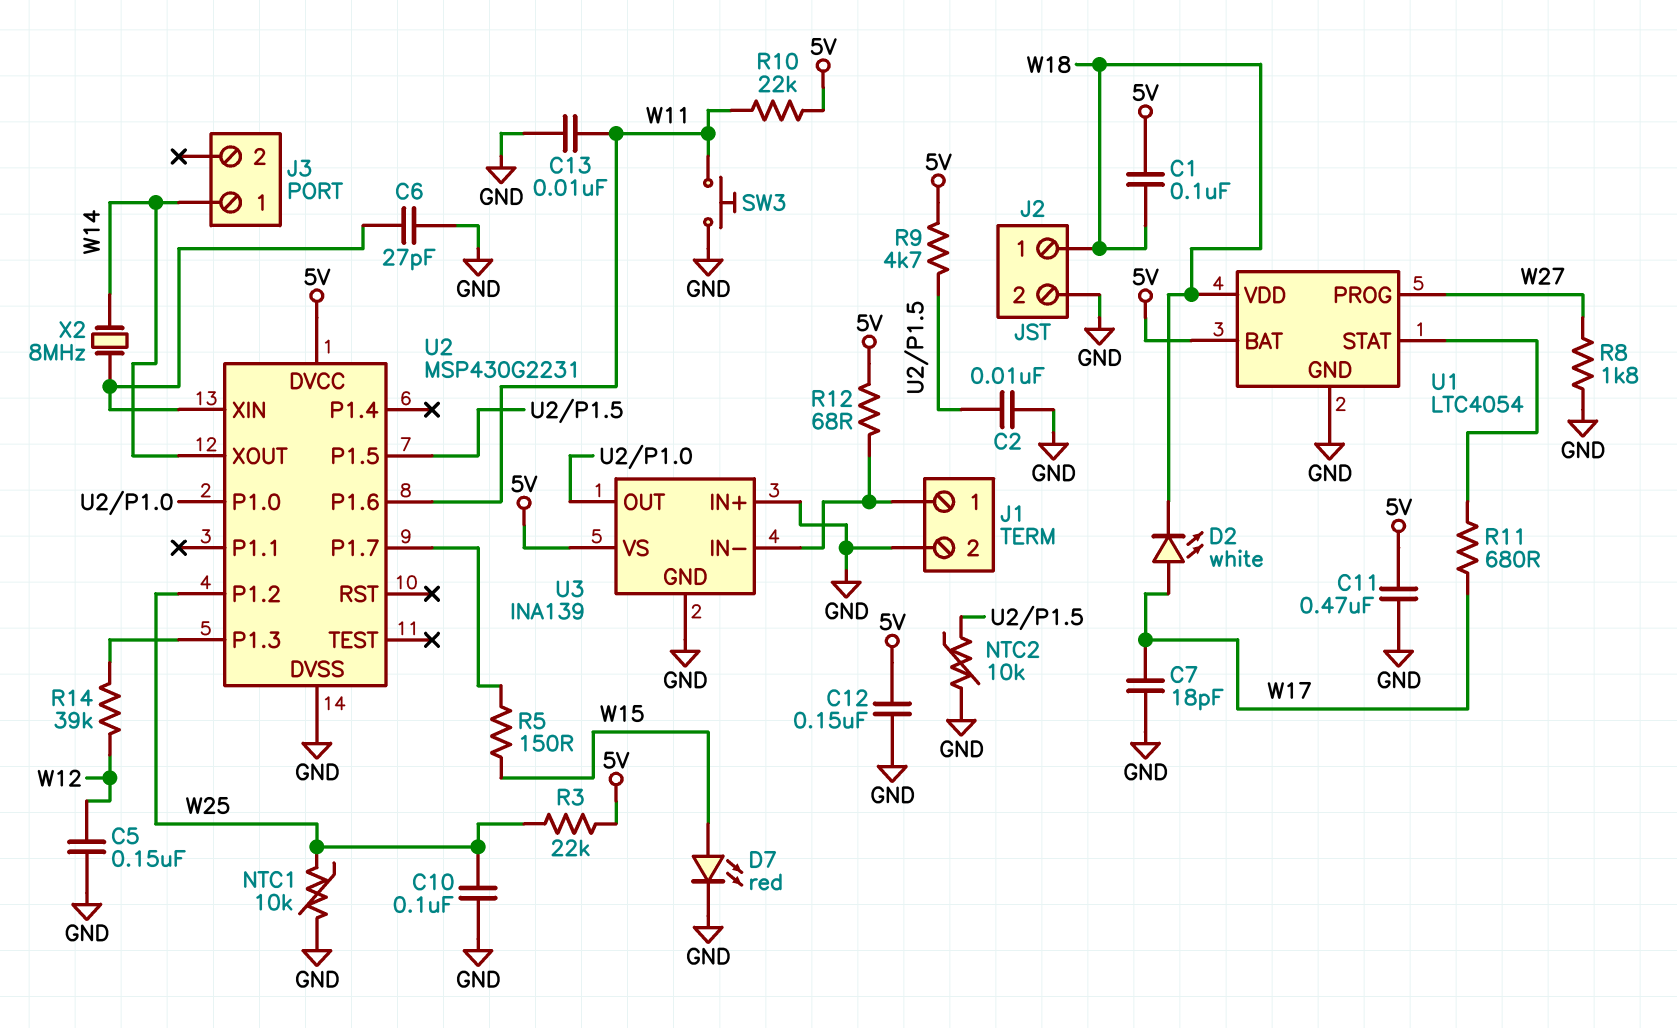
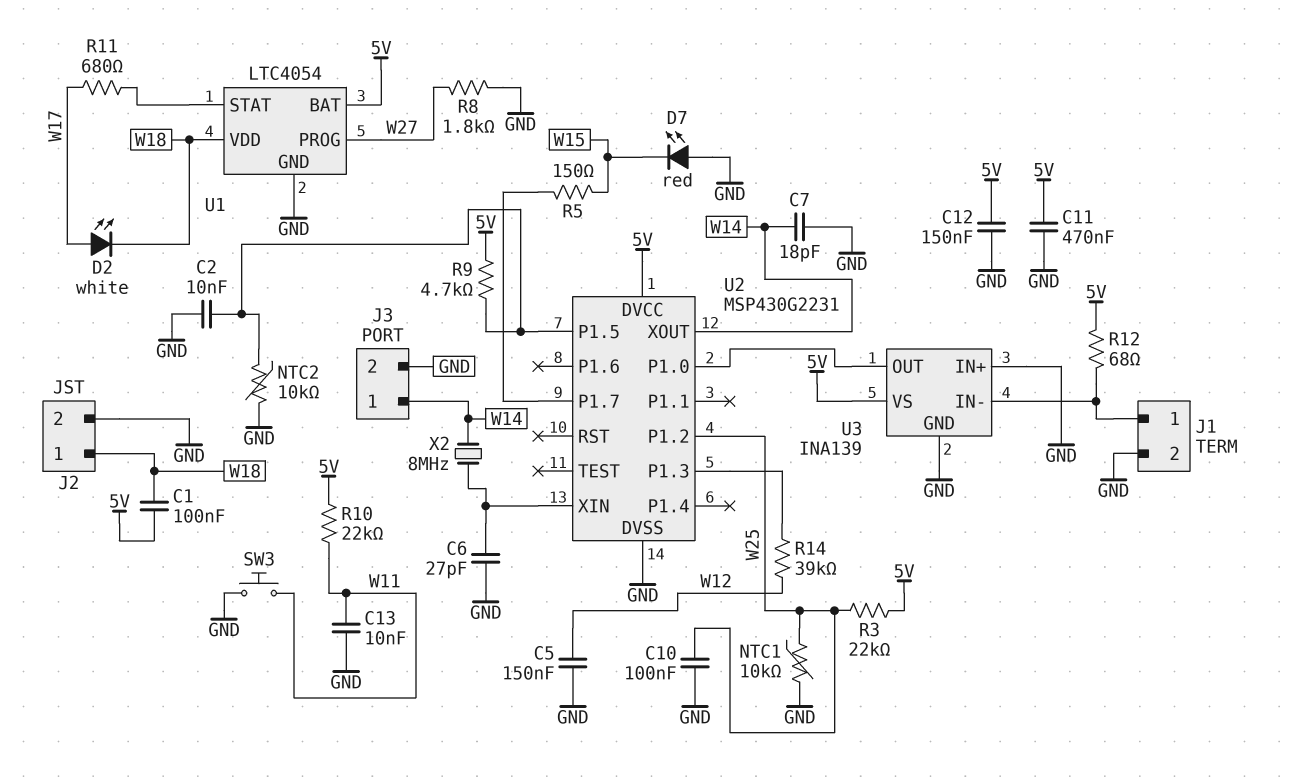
C7: 18pF (GND, W17) -> 18pF (GND, W14)
D7: LED red (A W15, K GND) -> LED red (A GND, K W15)
J3 pin 2: none -> GND
U2 pin P1.6: W11 -> none

